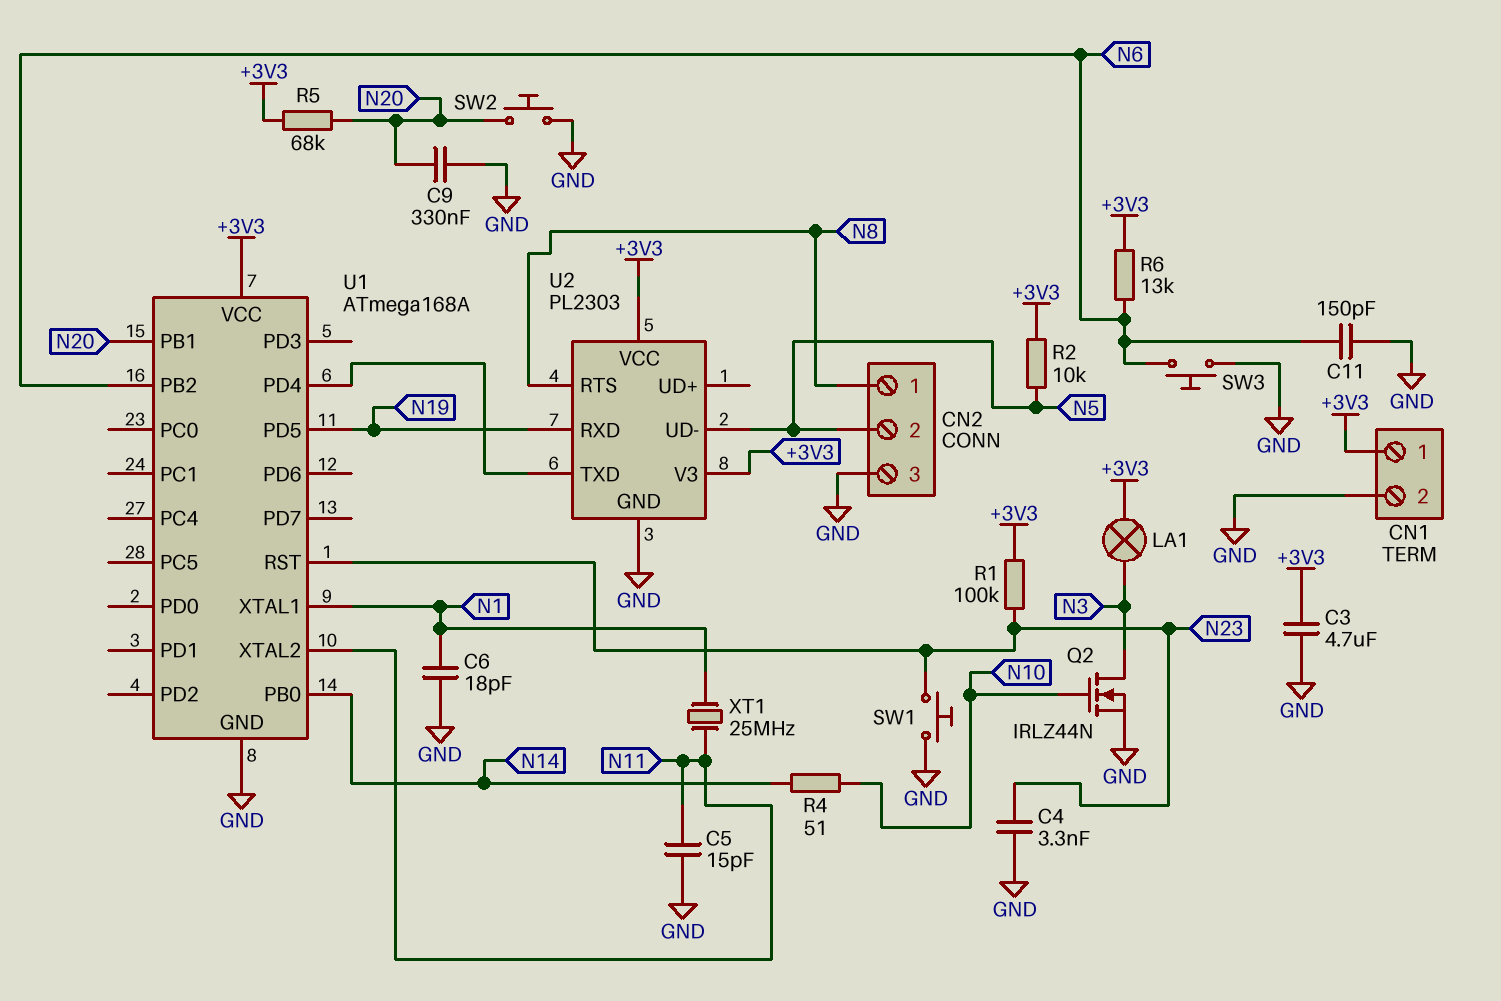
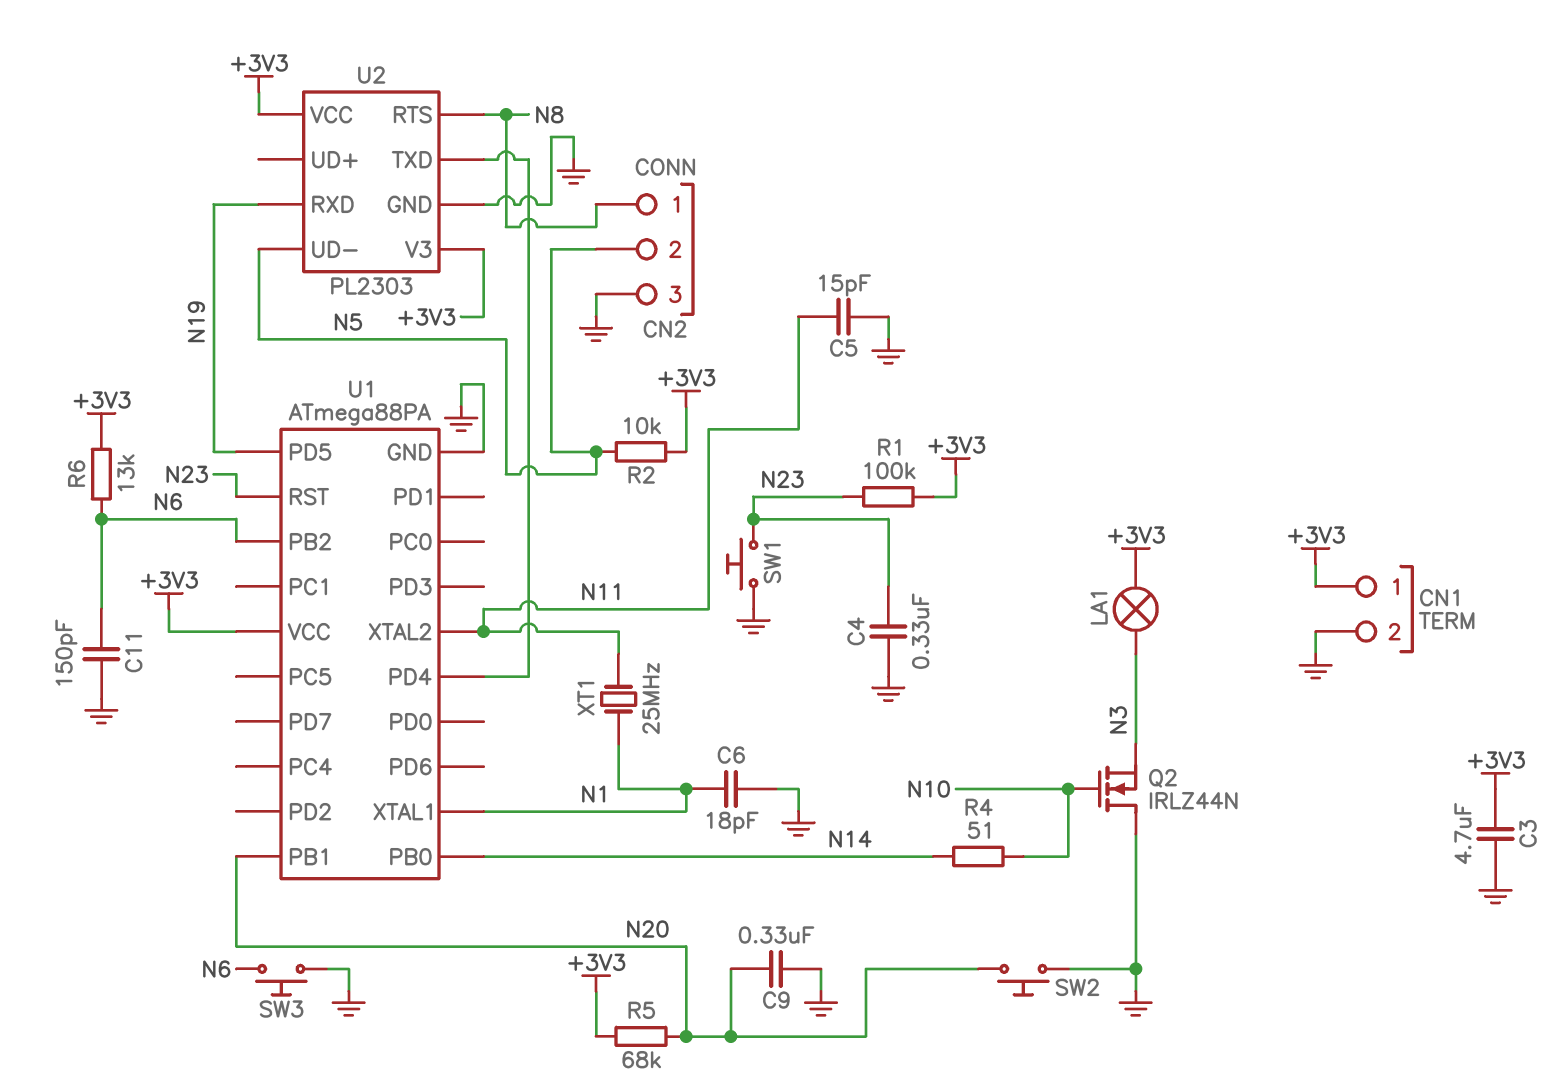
C4: 3.3nF (GND, N23) -> 330nF (GND, N23)
Q2: NMOS IRLZ44N (G N10, D N3, S GND) -> NMOS IRLZ44N (G N10, D GND, S N3)
U1: ATmega168A -> ATmega88PA

